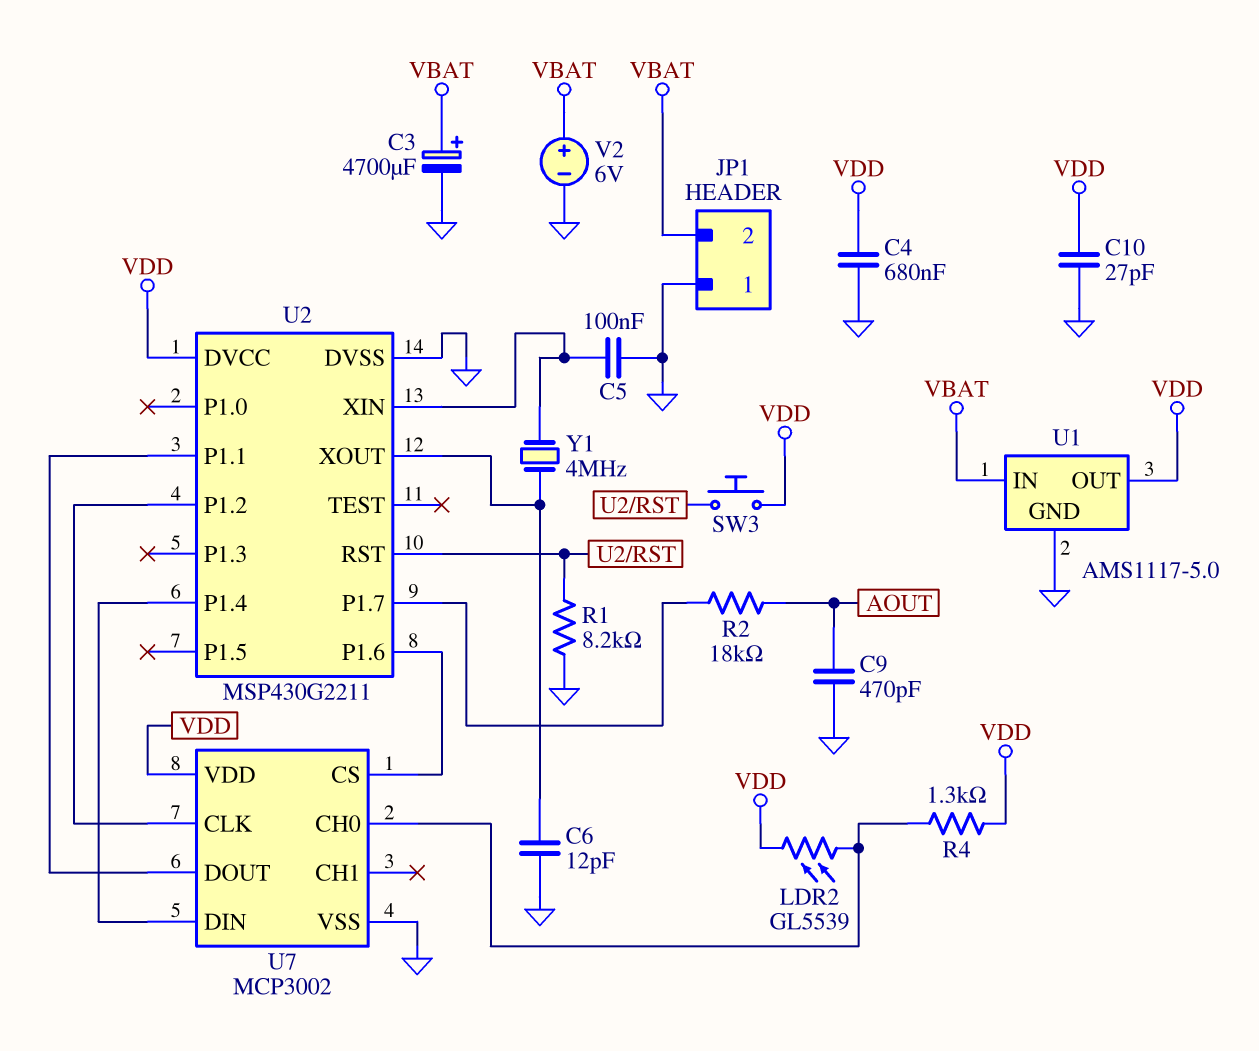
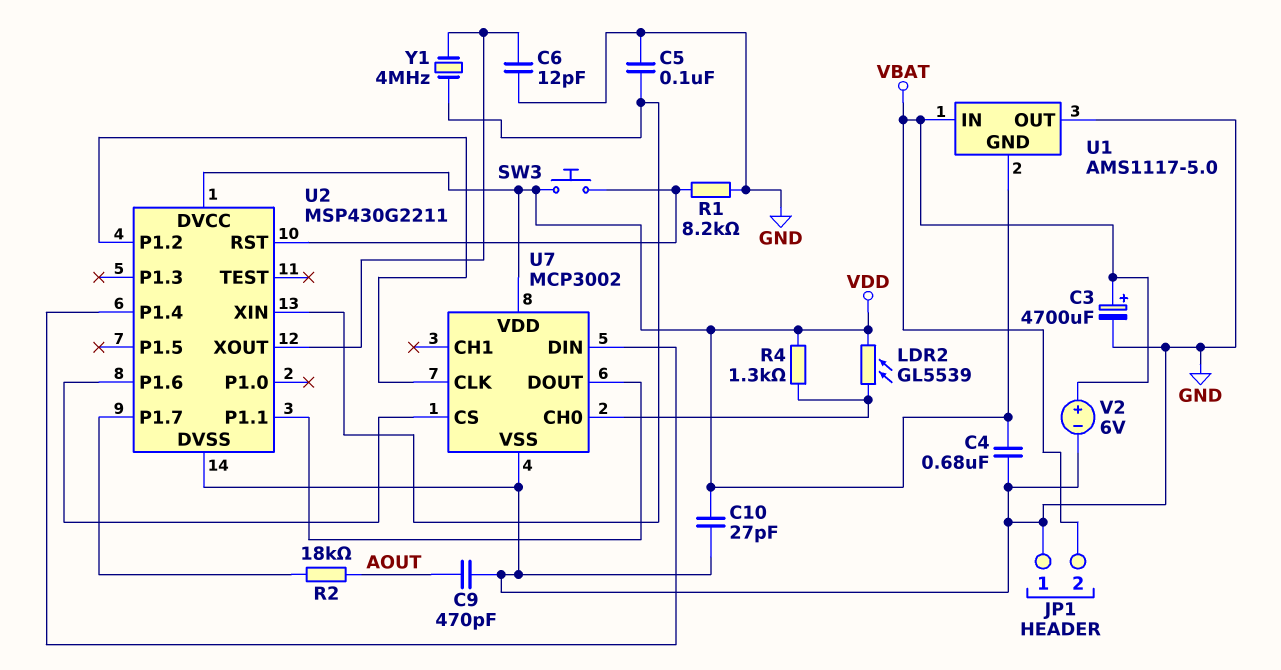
U1 pin GND: GND -> VDD
U1 pin OUT: VDD -> GND

